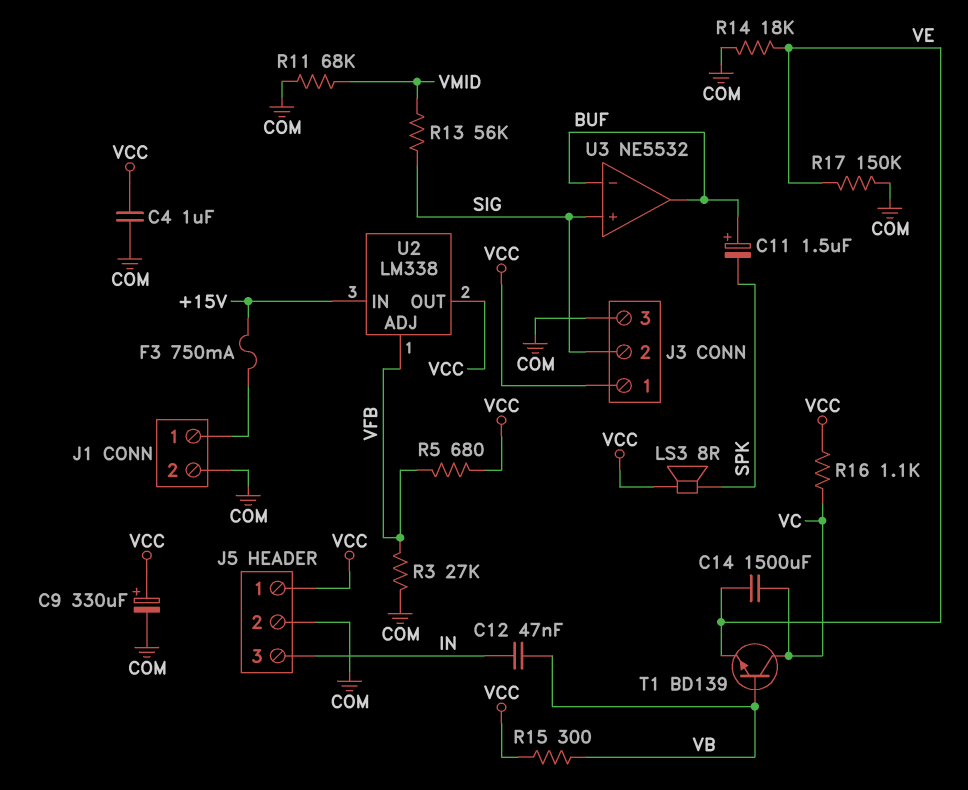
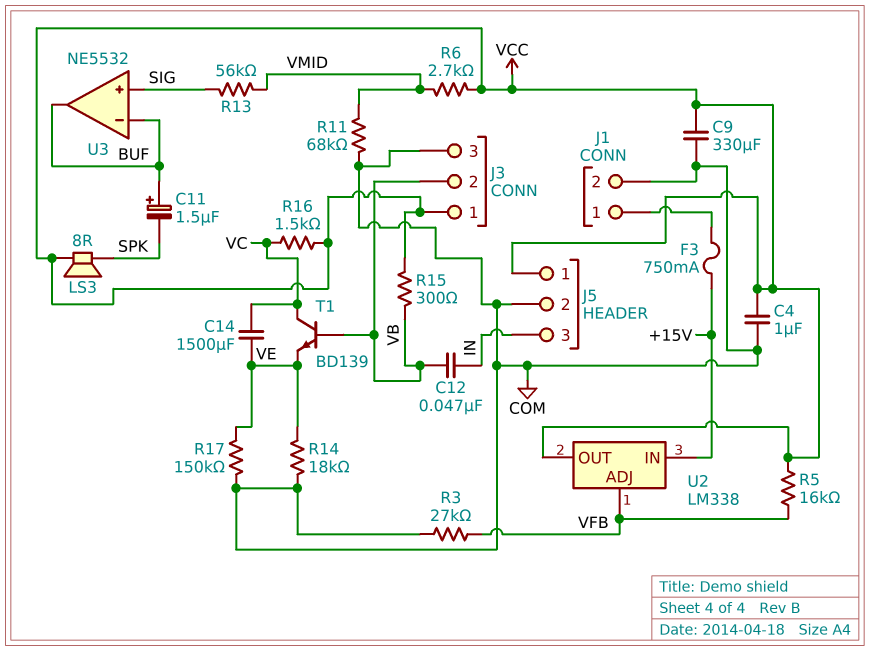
C9: 330uF (plus VCC, minus COM) -> 330uF (COM, VCC)
J3 pin 2: SIG -> VB
R5: 680 (VCC, VFB) -> 16k (VCC, VFB)
R6: none -> 2.7k (VCC, VMID)
R16: 1.1k (VC, VCC) -> 1.5k (VC, VCC)

